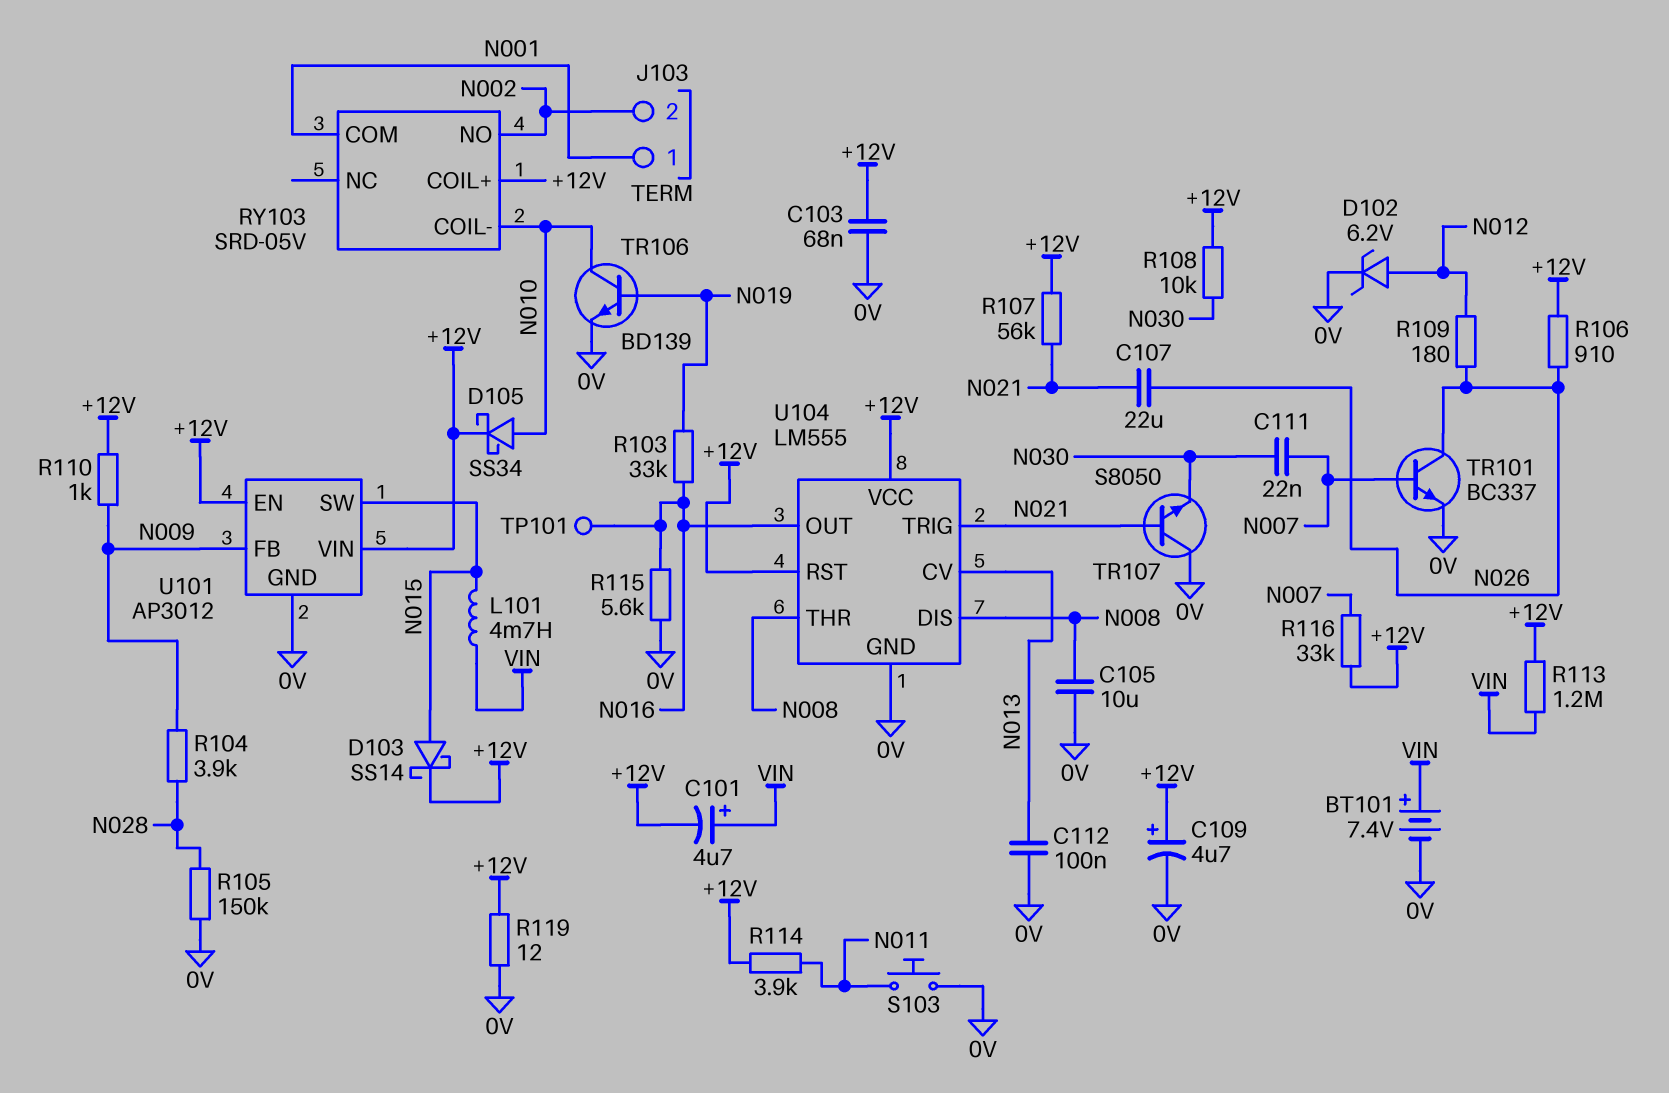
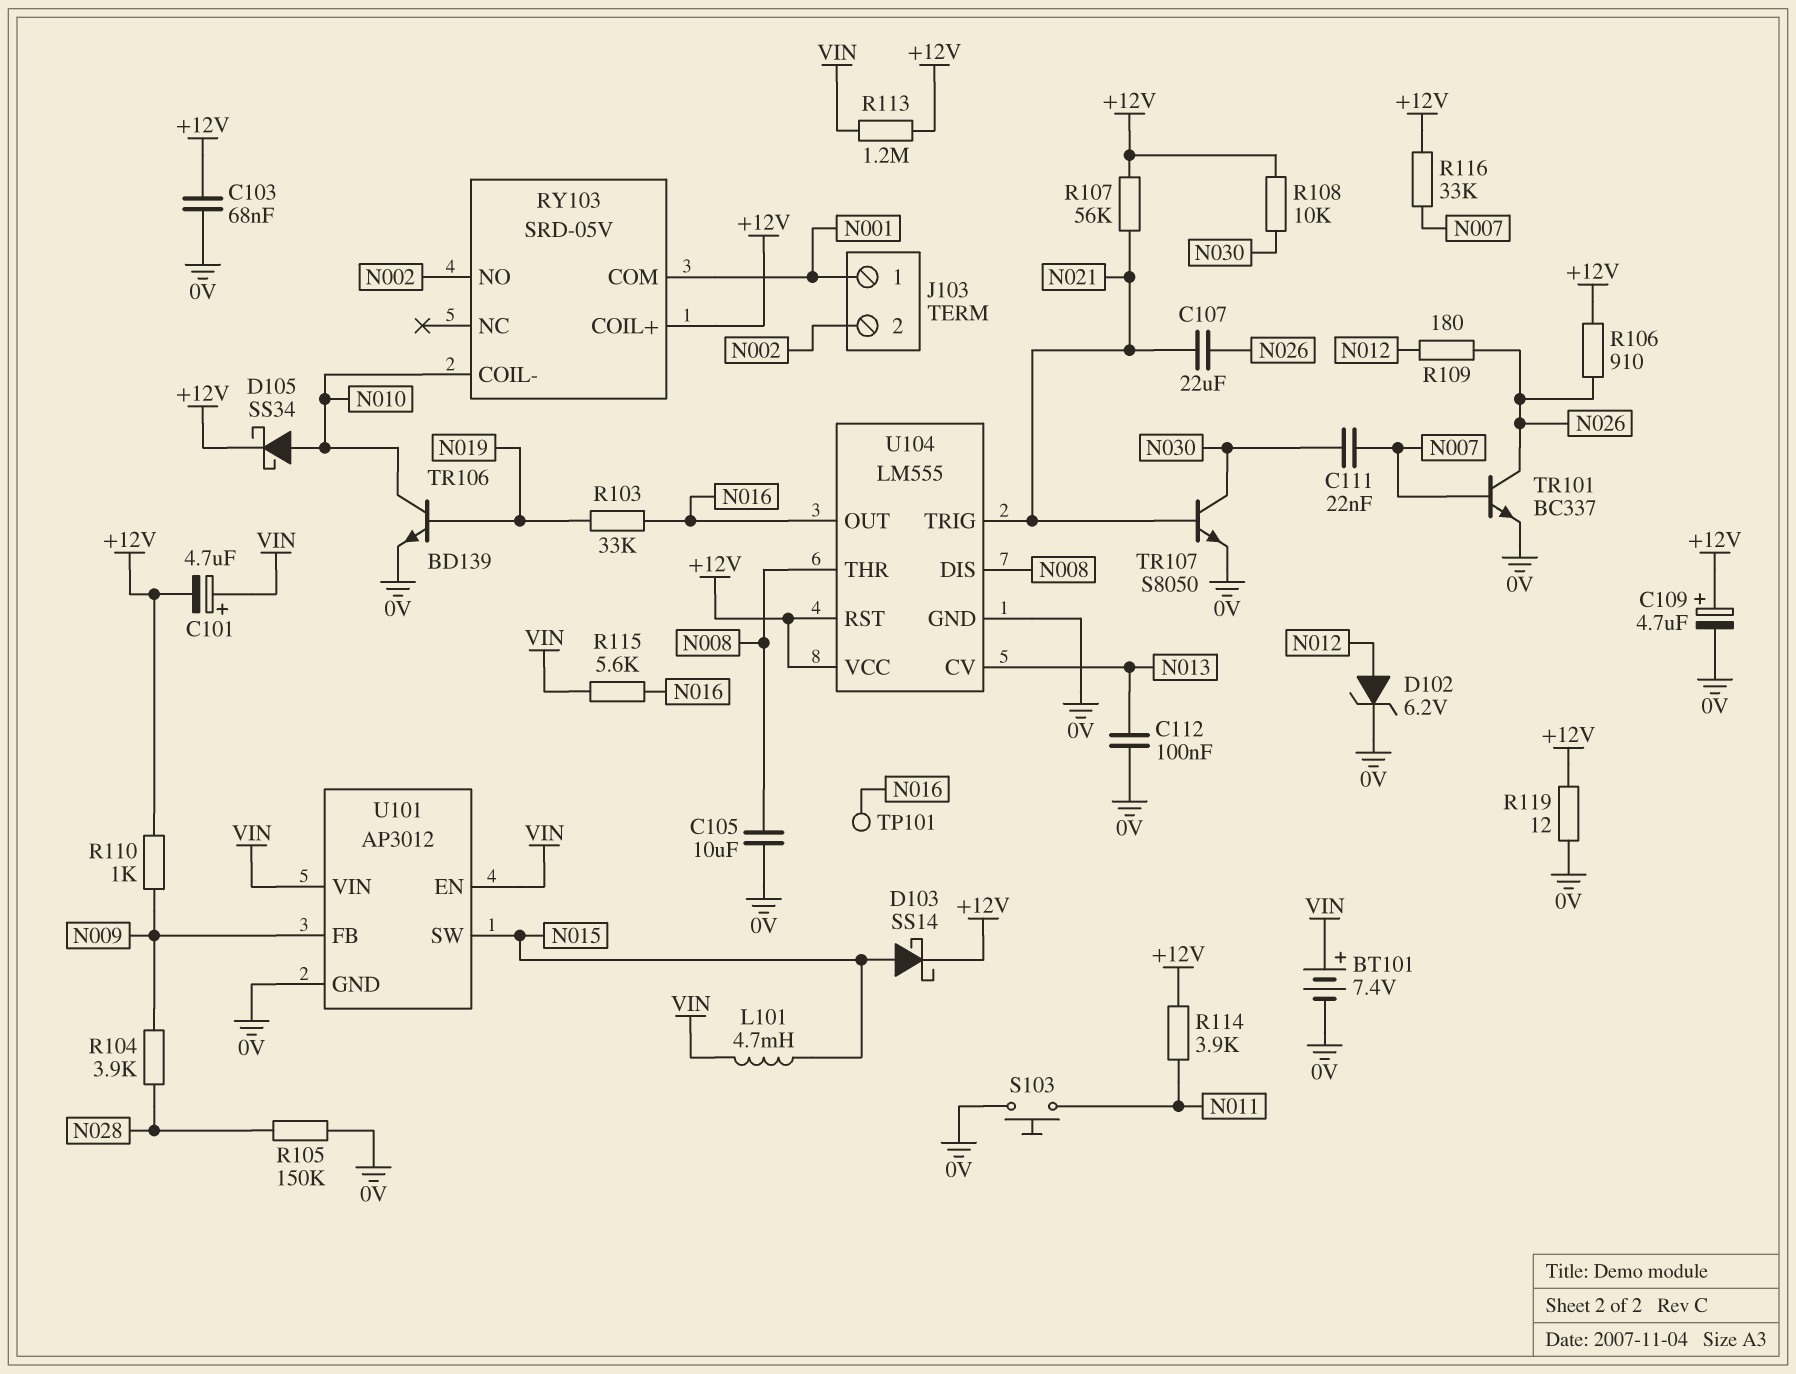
R115: 5.6k (0V, N016) -> 5.6k (N016, VIN)
TR107: NPN S8050 (B N021, C 0V, E N030) -> NPN S8050 (B N021, C N030, E 0V)
U101 pin EN: +12V -> VIN
U101 pin VIN: +12V -> VIN

